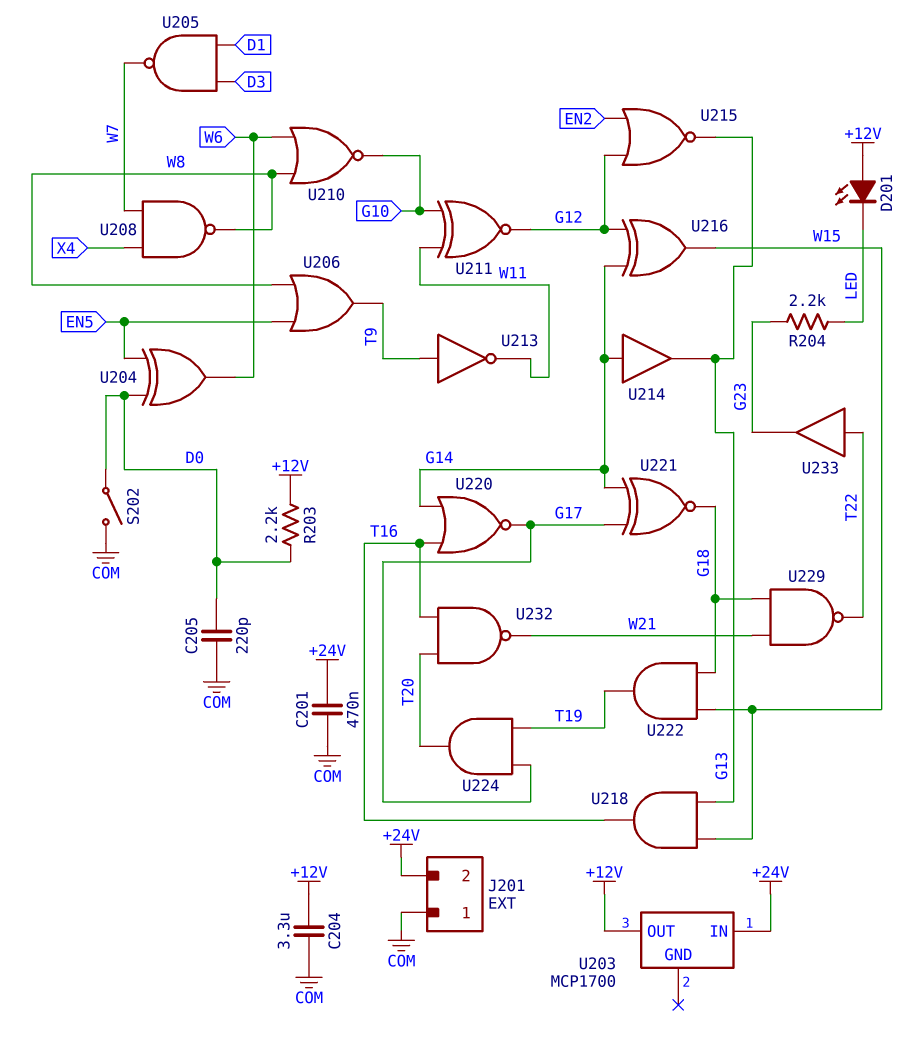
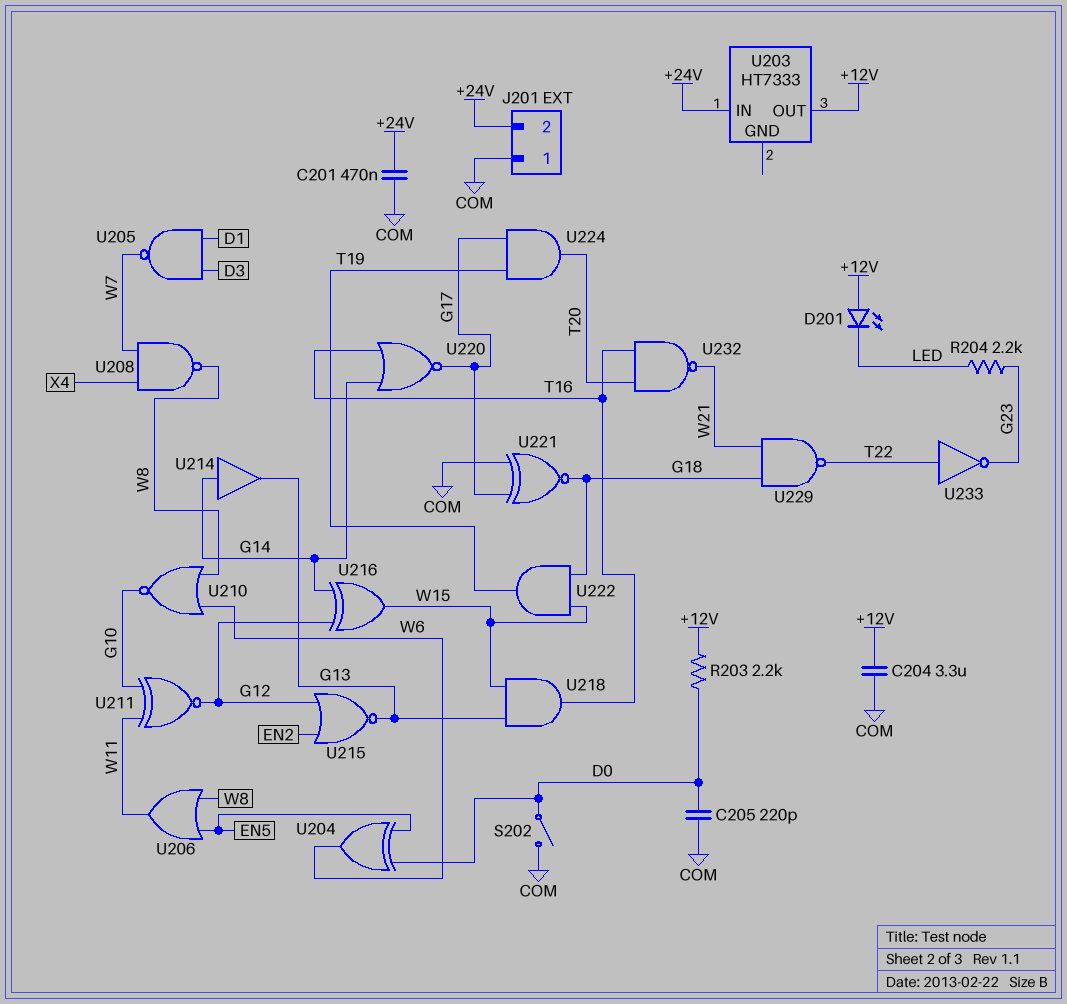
U203: MCP1700 -> HT7333
U206: OR (in EN5, in W8, out T9) -> OR (in EN5, in W8, out W11)
U213: NOT (in T9, out W11) -> none
U221: XNOR (in G14, in G17, out G18) -> XNOR (in COM, in G17, out G18)
U233: buffer (in T22, out G23) -> NOT (in T22, out G23)

